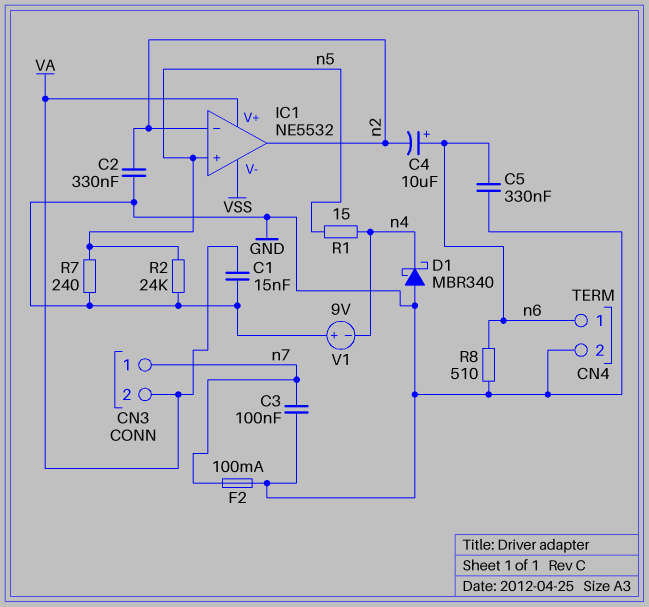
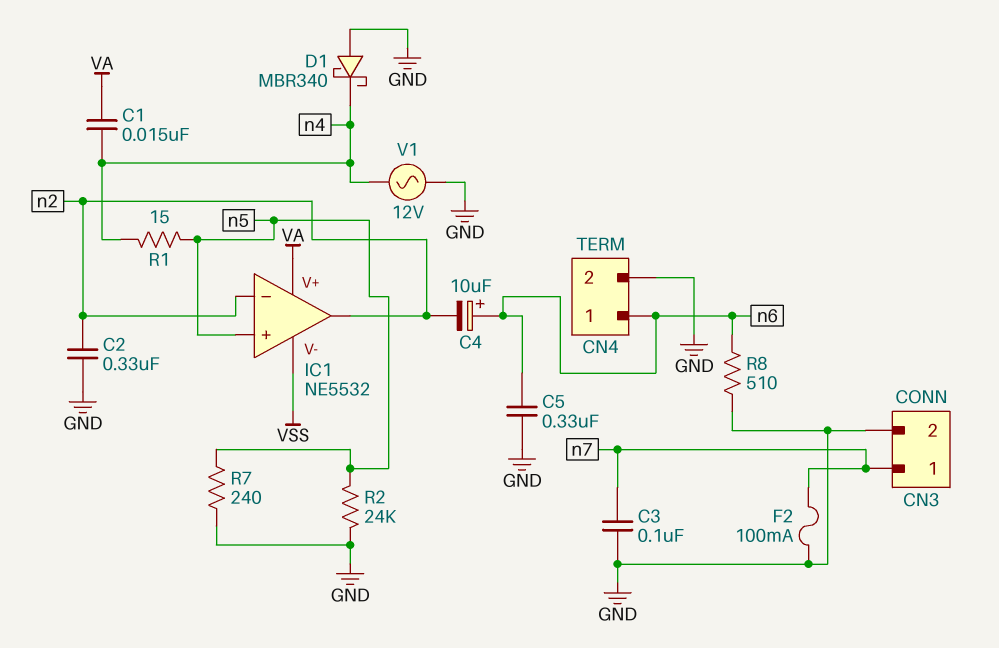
C1: 15nF (GND, VA) -> 15nF (VA, n4)
CN3 pin 2: VA -> GND
V1: 9V (plus GND, minus n4) -> AC 12V (GND, n4)

